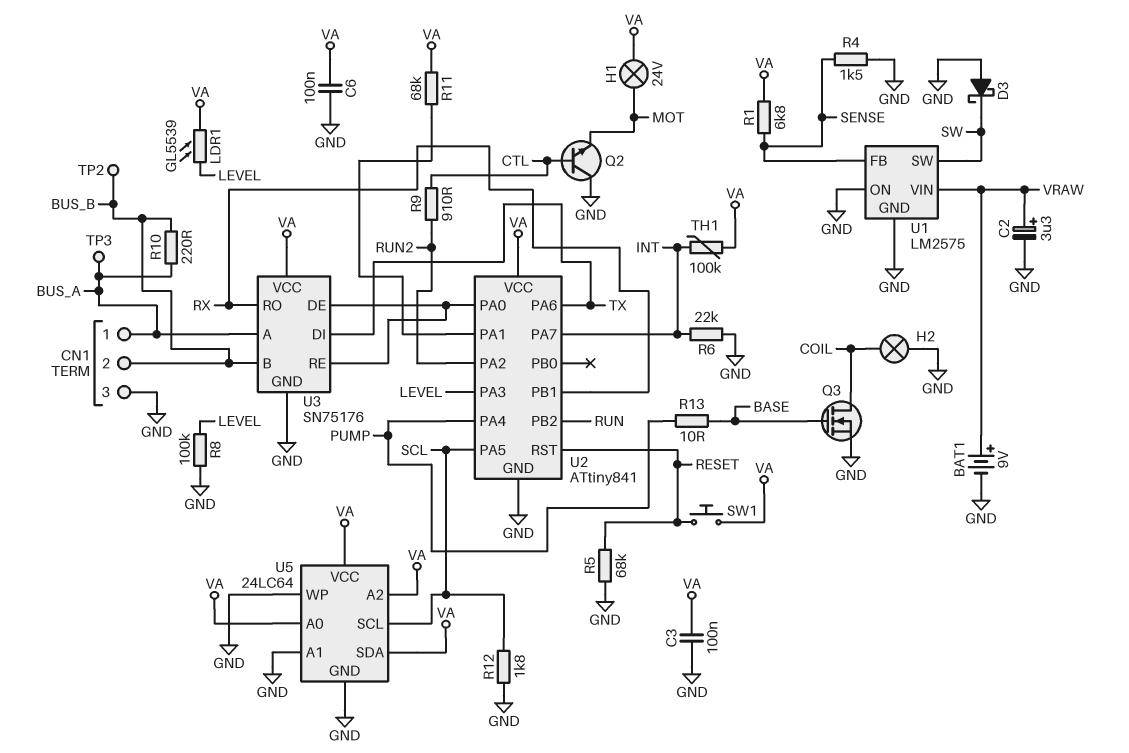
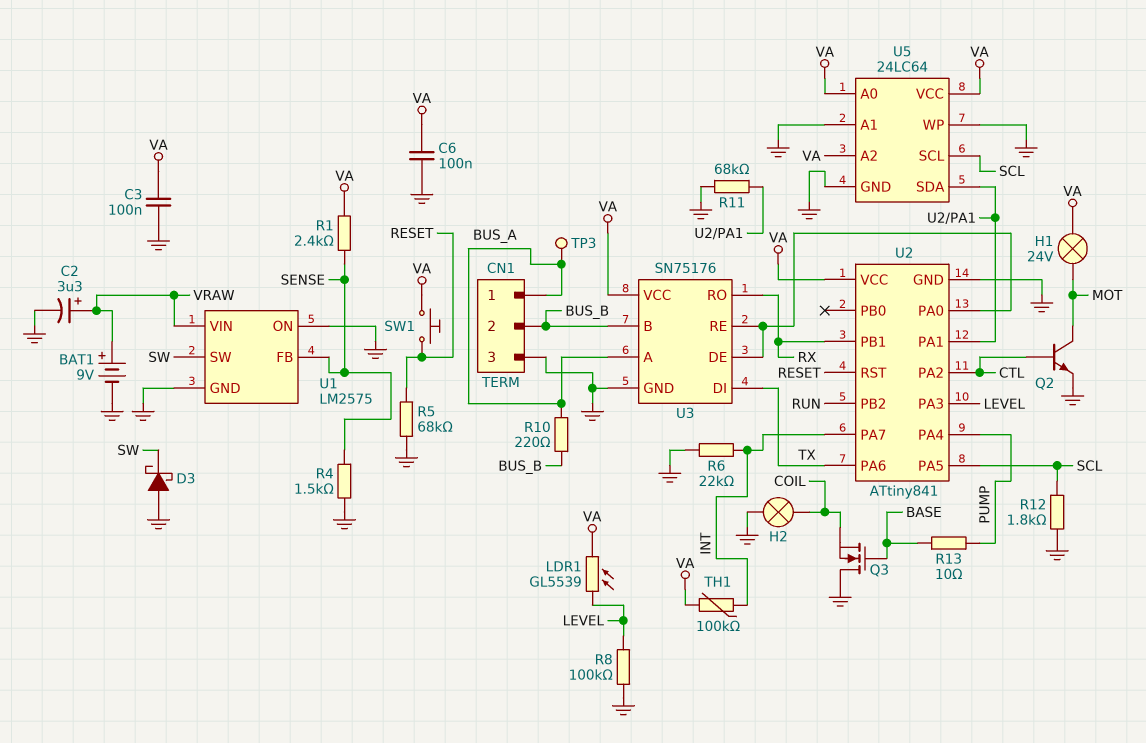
Q2: NPN (B CTL, C GND, E MOT) -> NPN (B CTL, C MOT, E GND)
Q3: NMOS (G BASE, D COIL, S GND) -> NMOS (G BASE, D GND, S COIL)
R1: 6.8k (SENSE, VA) -> 2.4k (SENSE, VA)
R9: 910 (CTL, RUN2) -> none
R11: 68k (U2/PA1, VA) -> 68k (GND, U2/PA1)
TP2: test point (BUS_B) -> none
U2 pin PA2: RUN2 -> CTL
U5 pin SDA: VA -> U2/PA1

